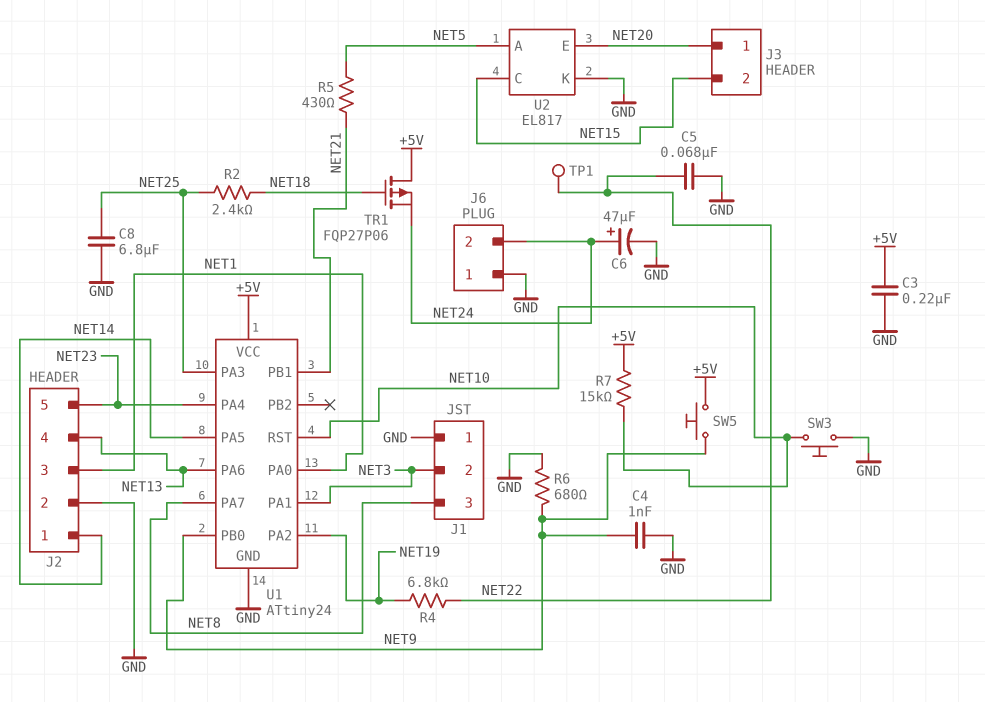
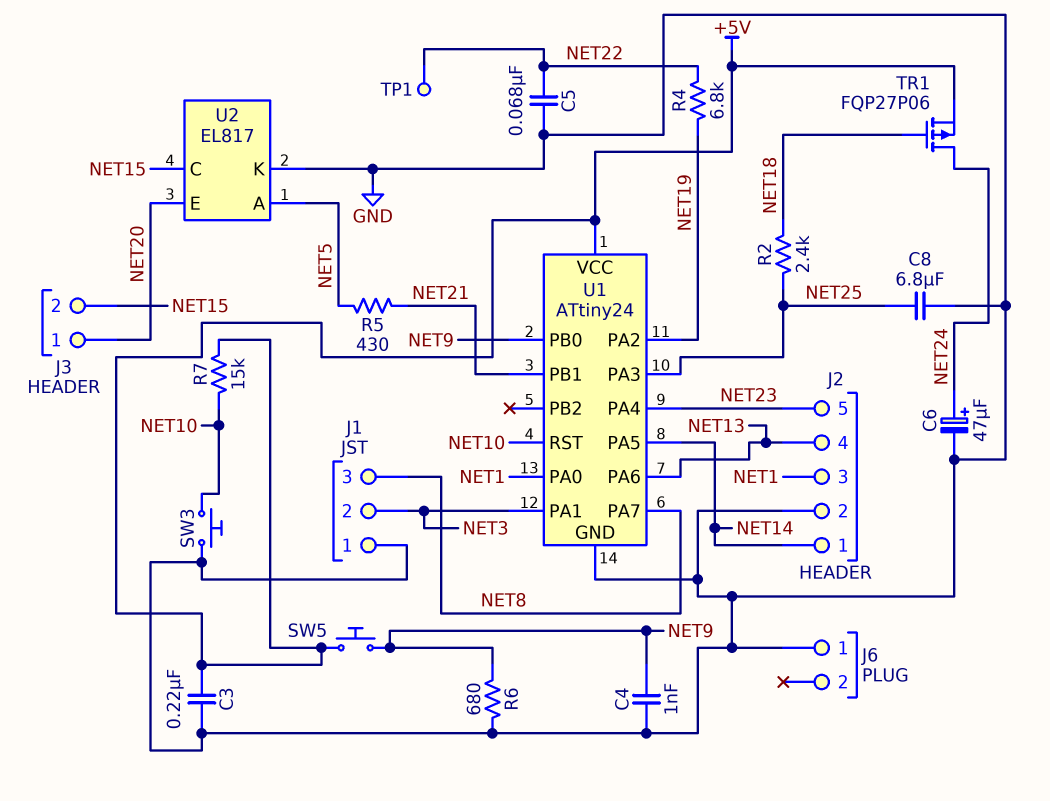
J6 pin 2: NET24 -> none
TR1: PMOS FQP27P06 (G NET18, D +5V, S NET24) -> PMOS FQP27P06 (G NET18, D NET24, S +5V)

